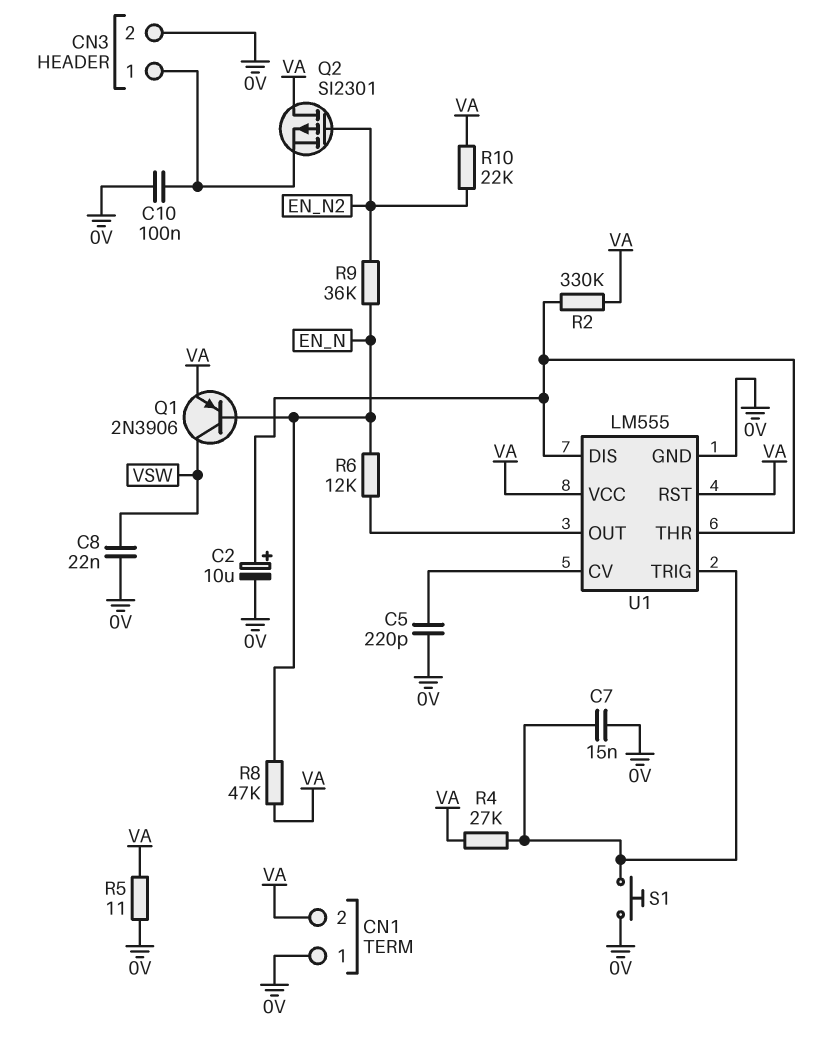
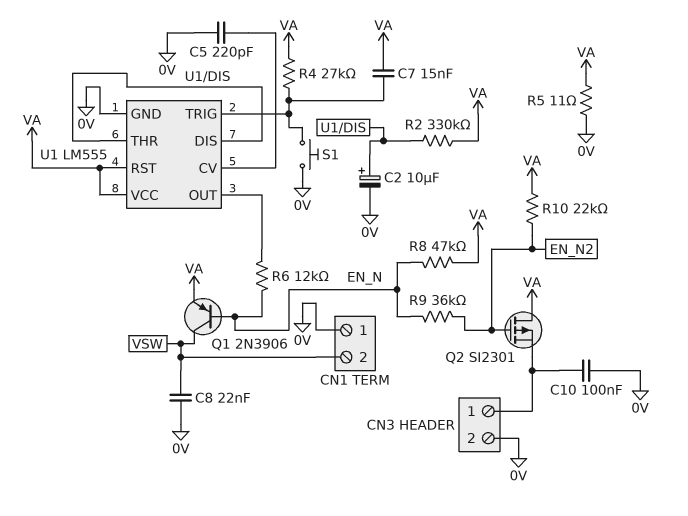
C7: 15nF (0V, U1/TRIG) -> 15nF (U1/TRIG, VA)
CN1 pin 2: VA -> VSW

